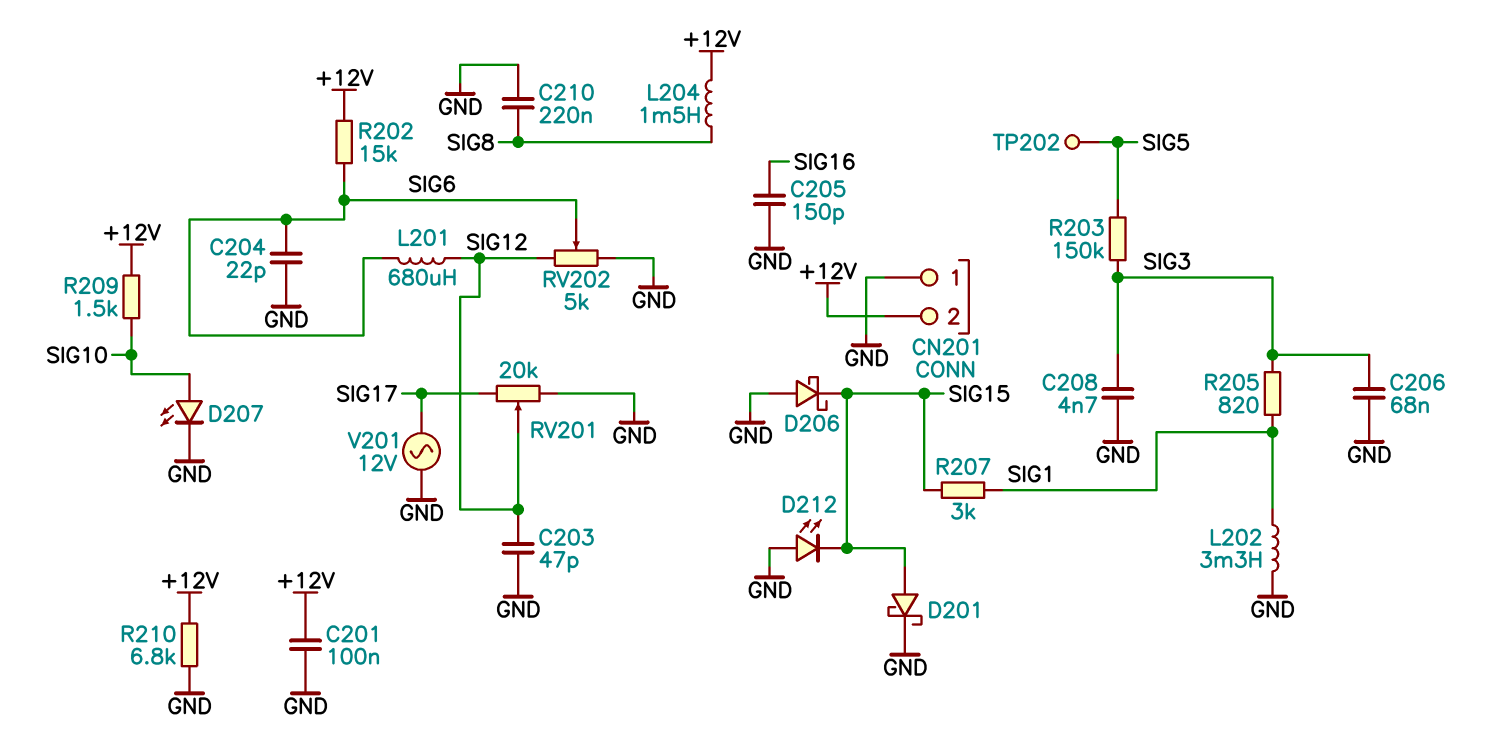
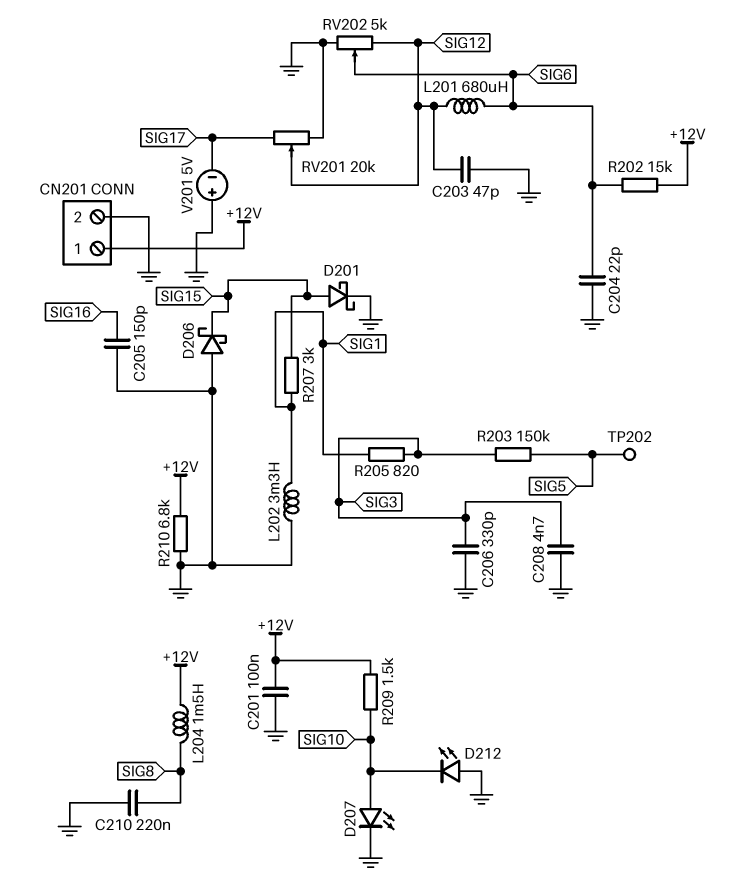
C206: 68nF (GND, SIG3) -> 330pF (GND, SIG3)
CN201 pin 1: GND -> +12V
CN201 pin 2: +12V -> GND
D212: LED (A GND, K SIG15) -> LED (A GND, K SIG10)
V201: AC 12V (GND, SIG17) -> 5V (plus GND, minus SIG17)

